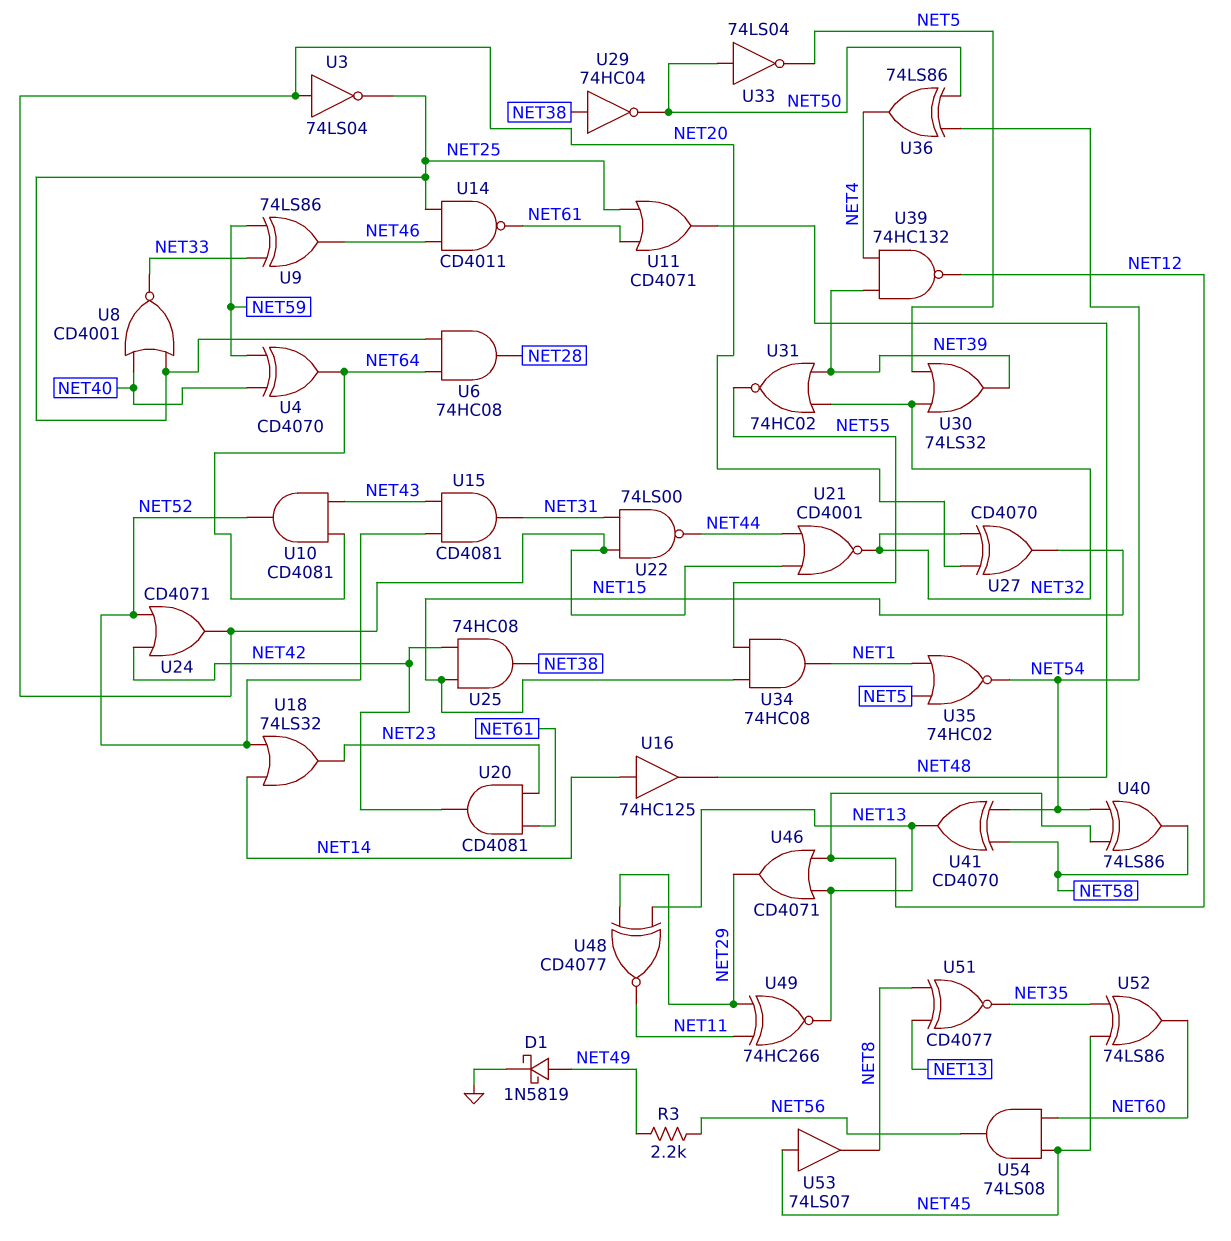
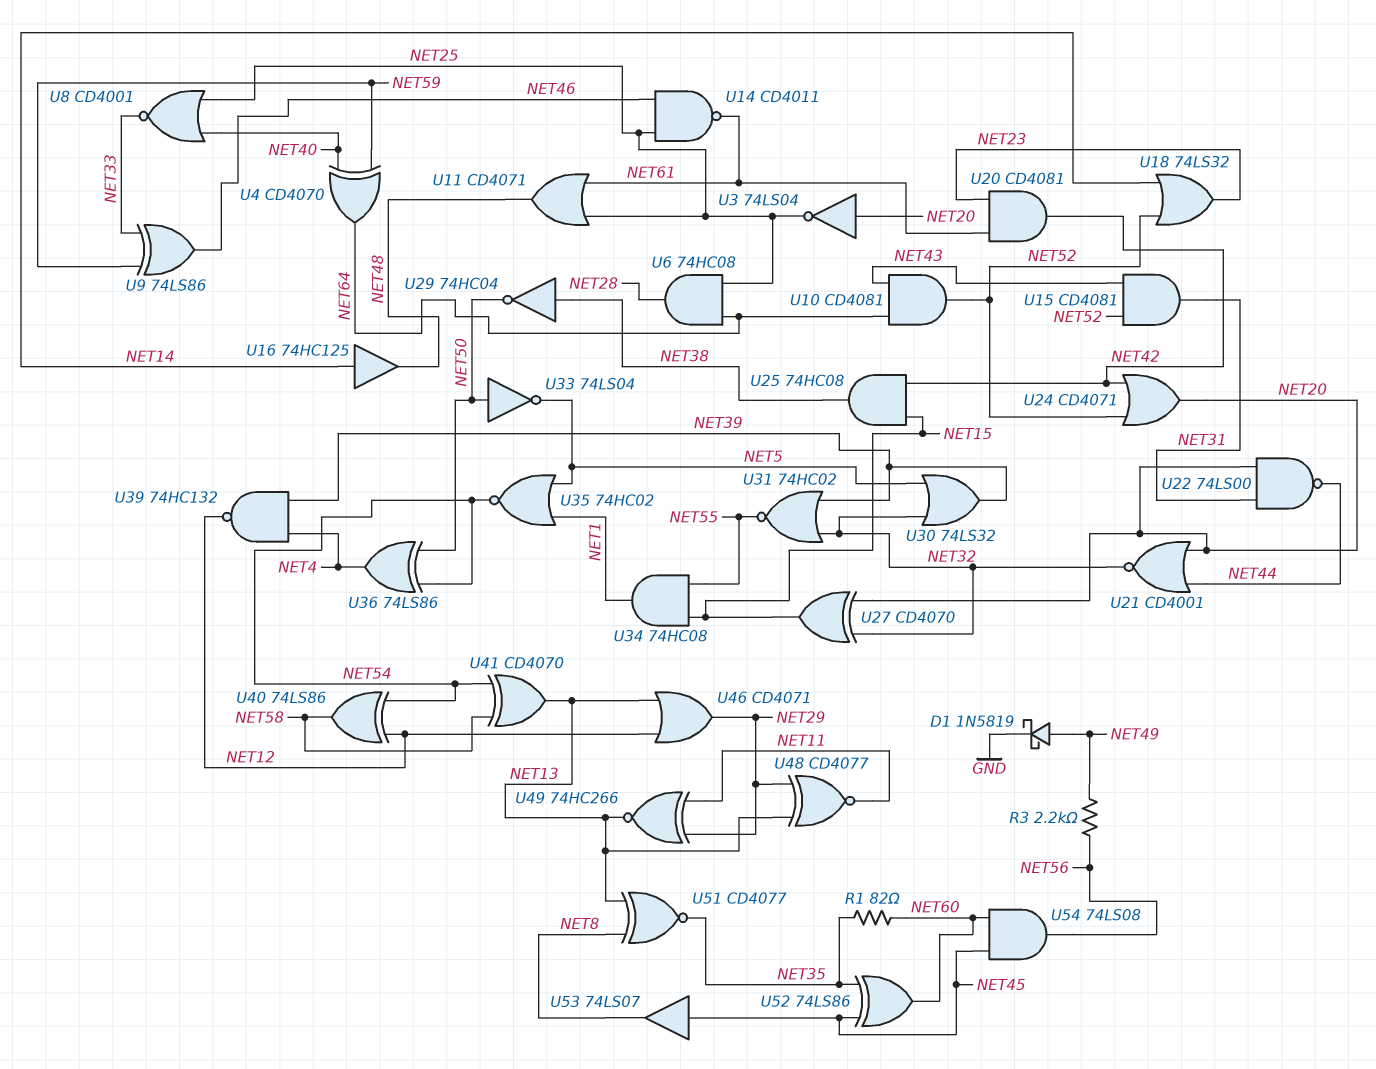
R1: none -> 82 (NET35, NET60)

